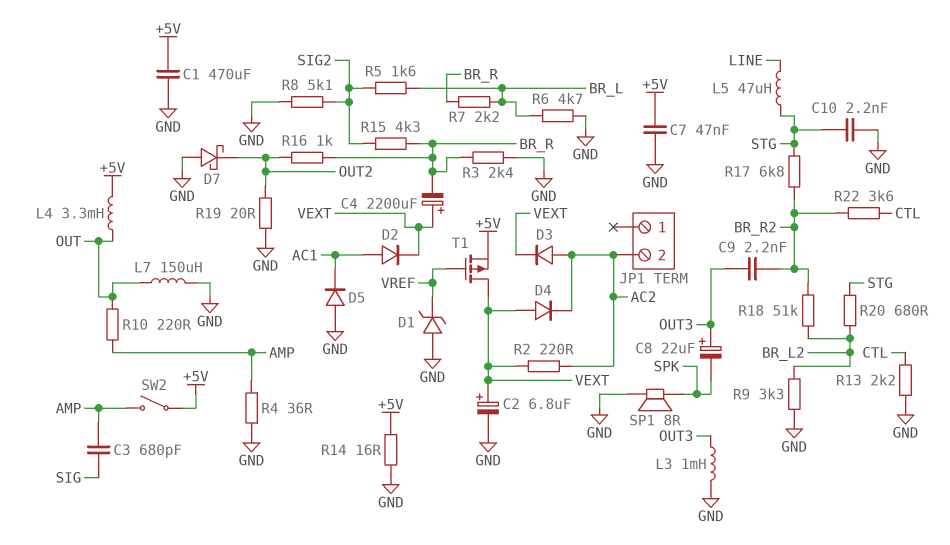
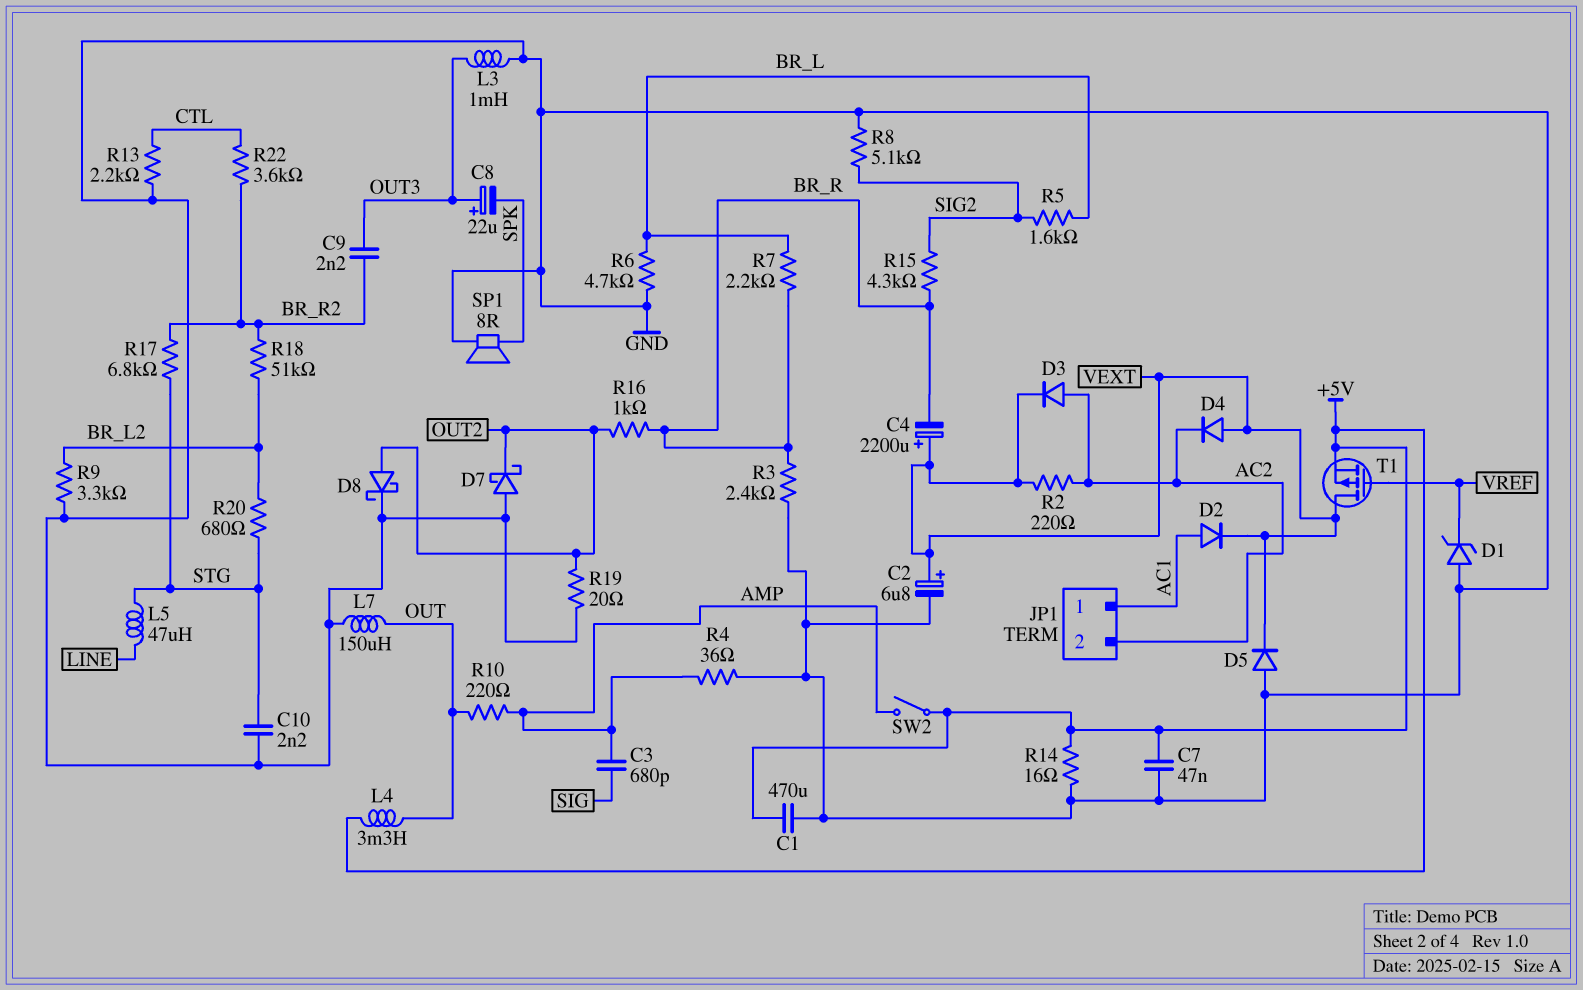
D5: diode (A GND, K AC1) -> diode (A GND, K VEXT)
D8: none -> schottky (A OUT2, K GND)
JP1 pin 1: none -> AC1

